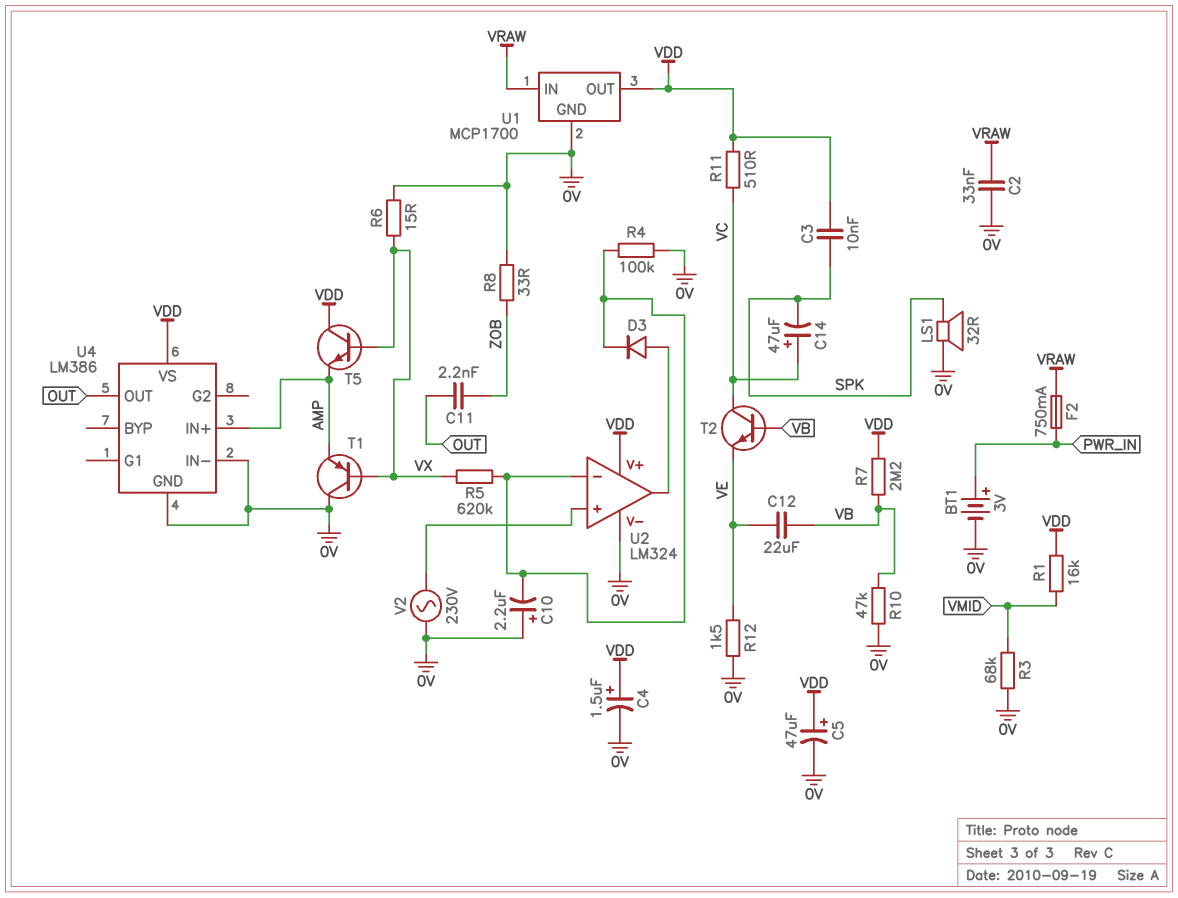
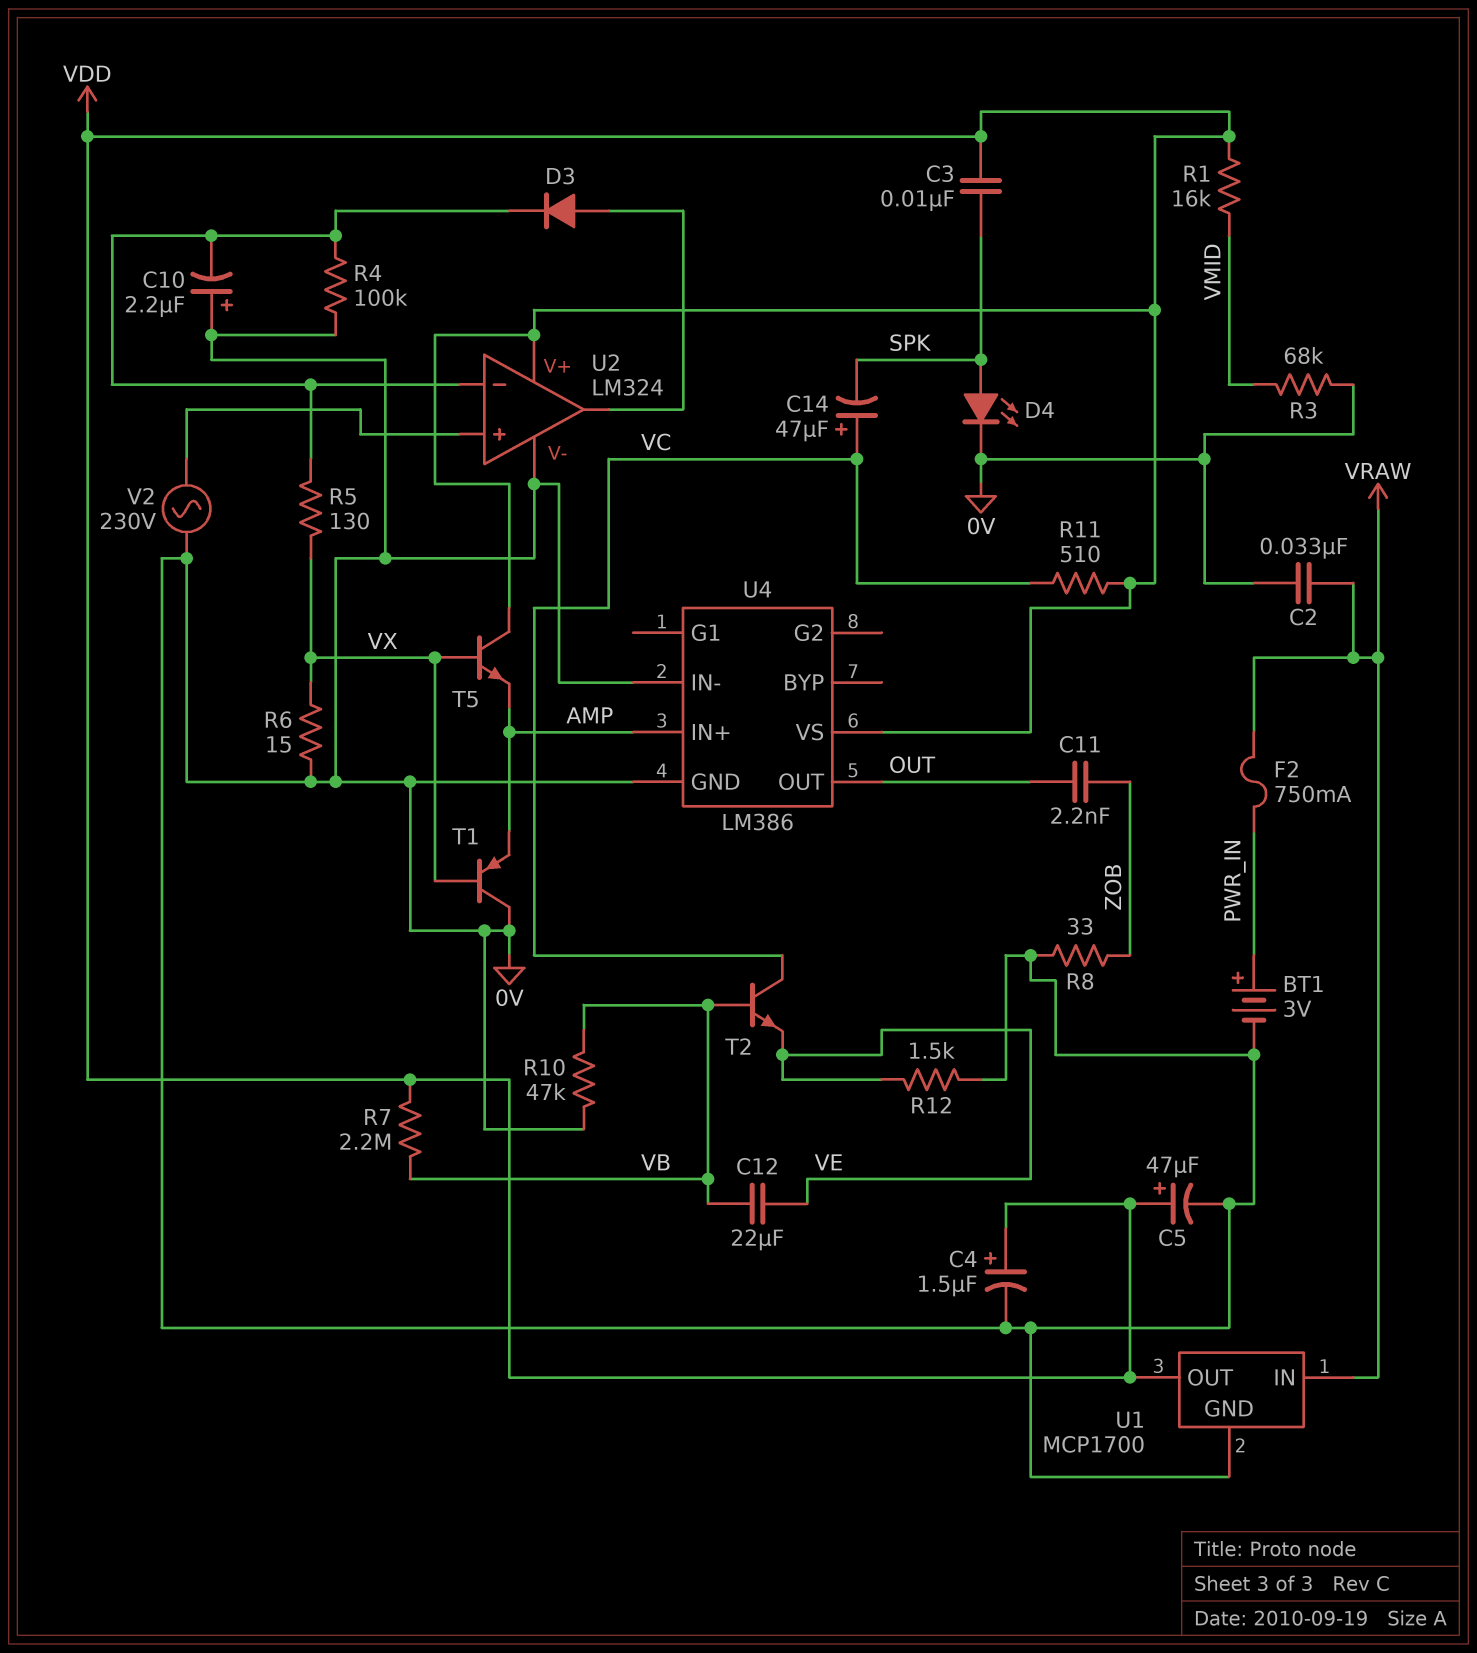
D4: none -> LED (A SPK, K 0V)
LS1: speaker 32R (0V, SPK) -> none
R5: 620k (U2/in-, VX) -> 130 (U2/in-, VX)

